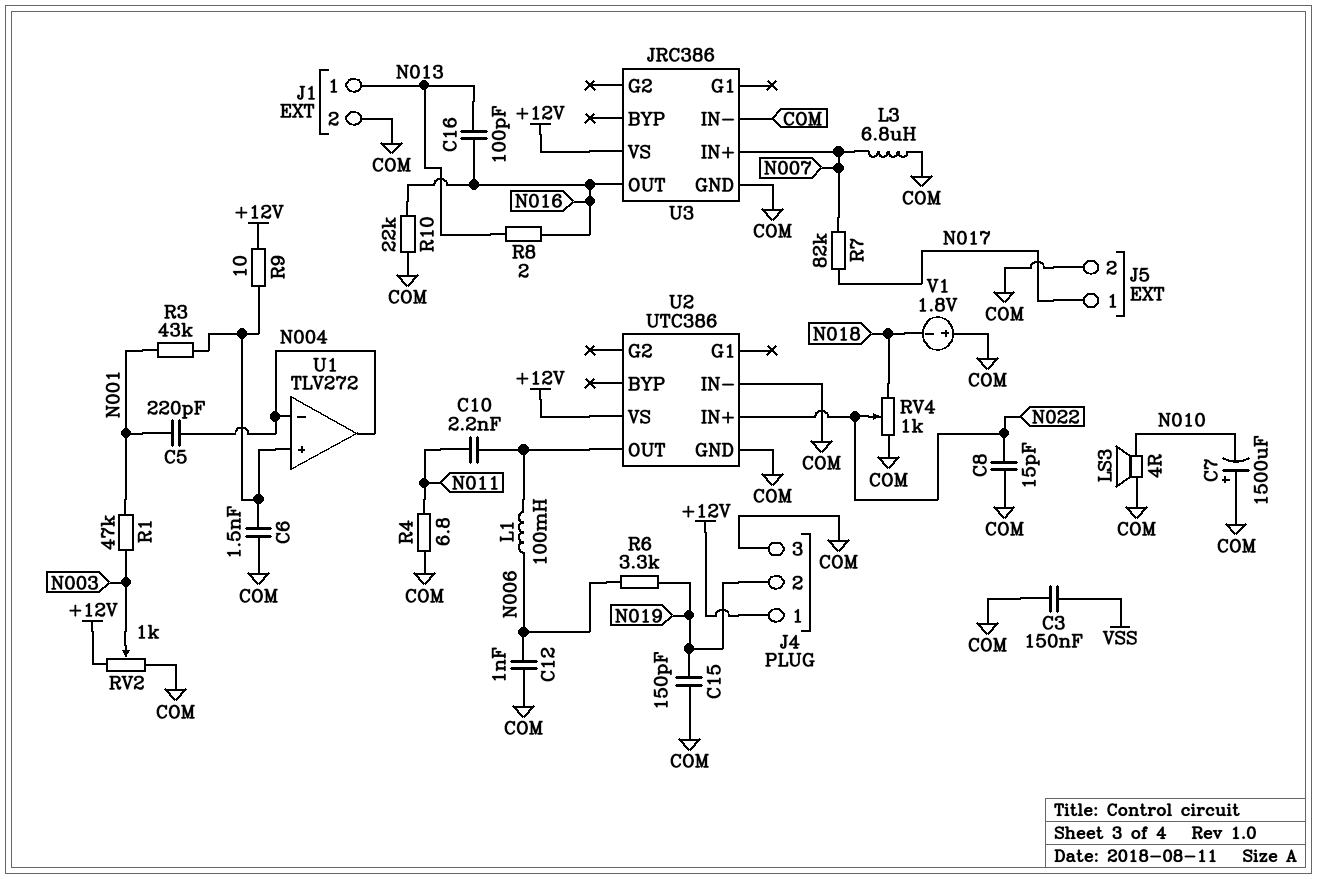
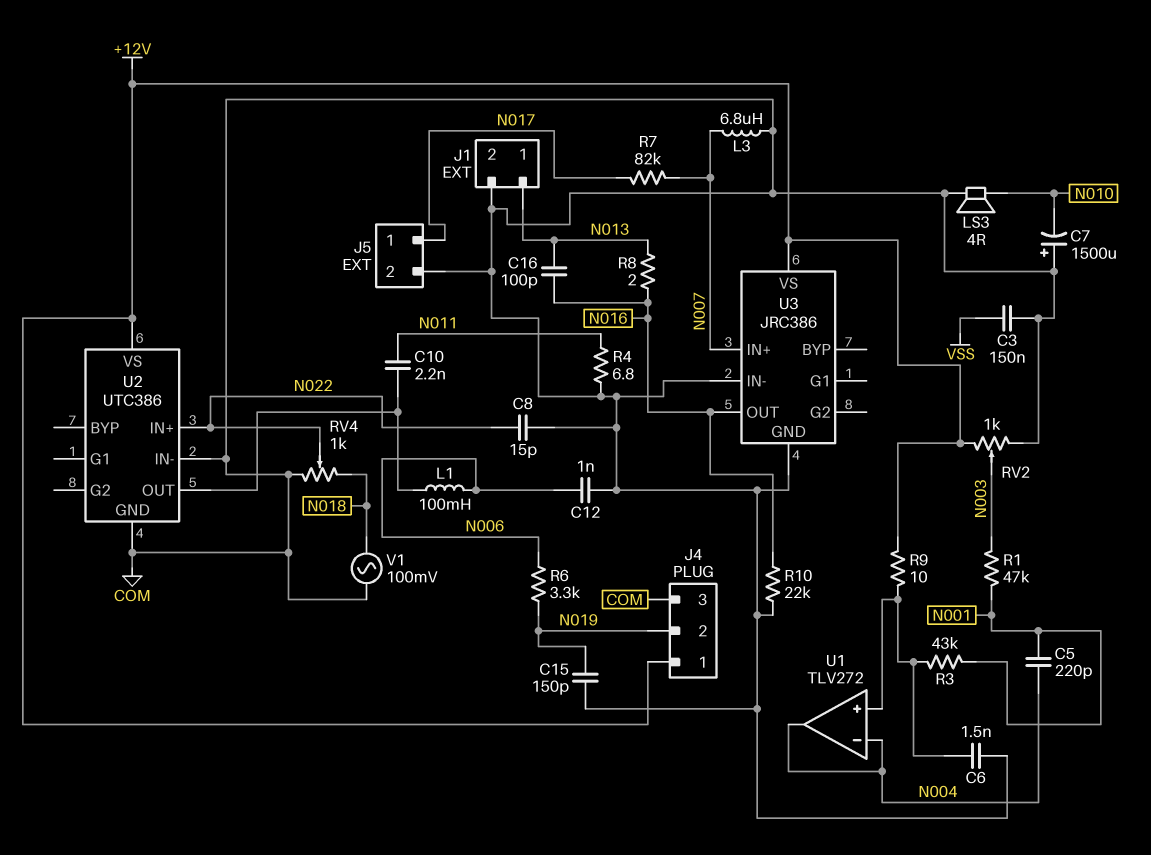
V1: 1.8V (plus COM, minus N018) -> AC 100mV (COM, N018)

